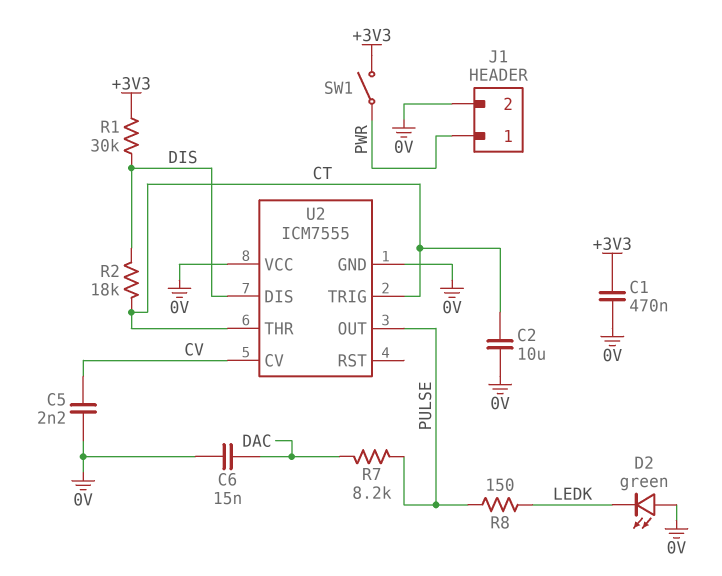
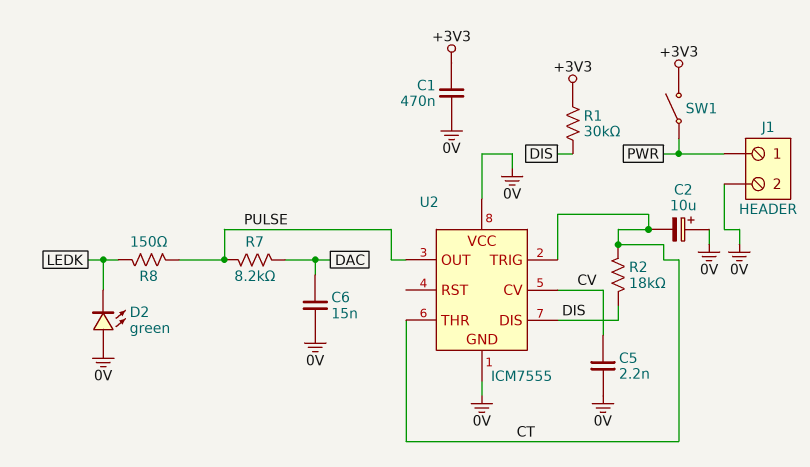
C2: 10uF (0V, CT) -> 10uF (plus 0V, minus CT)

